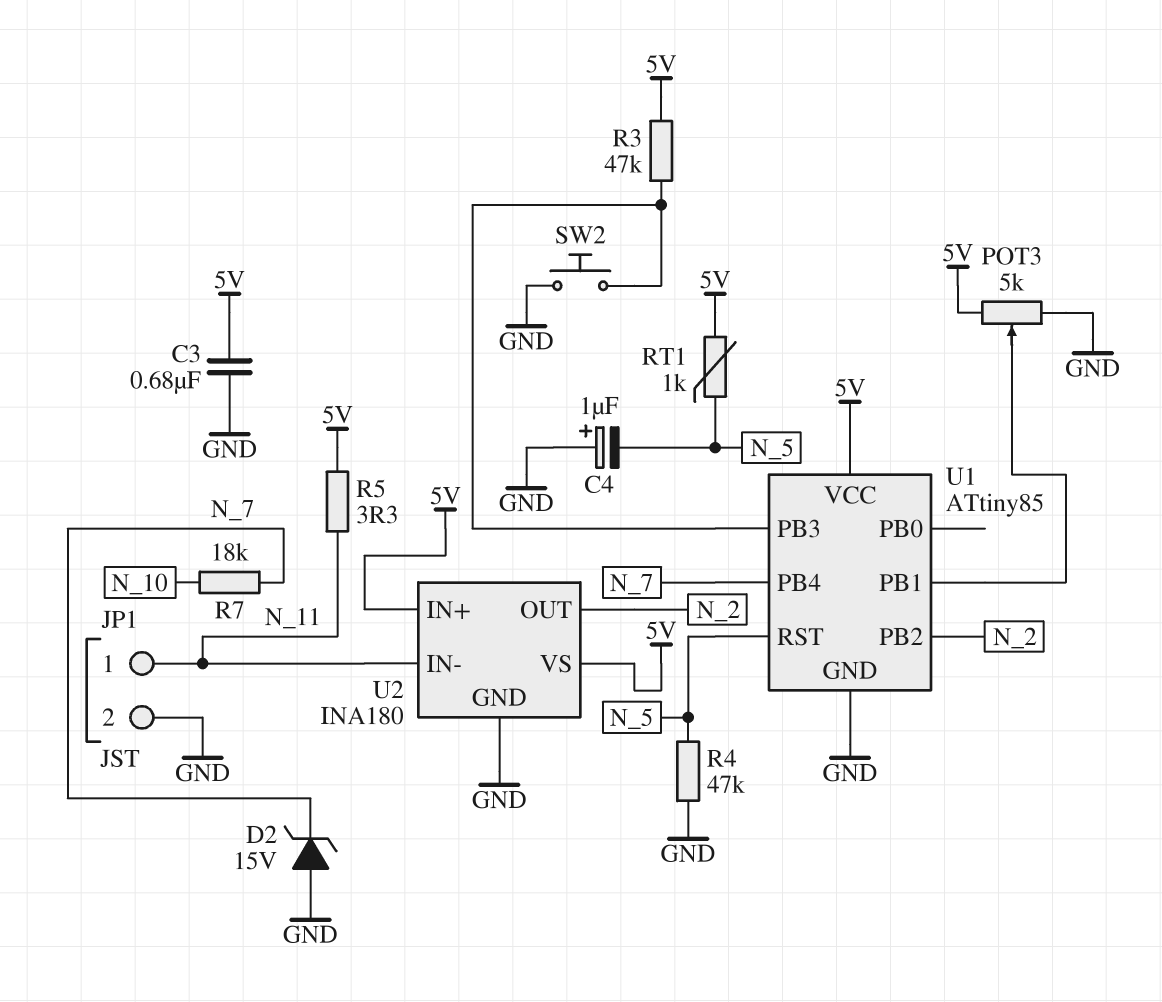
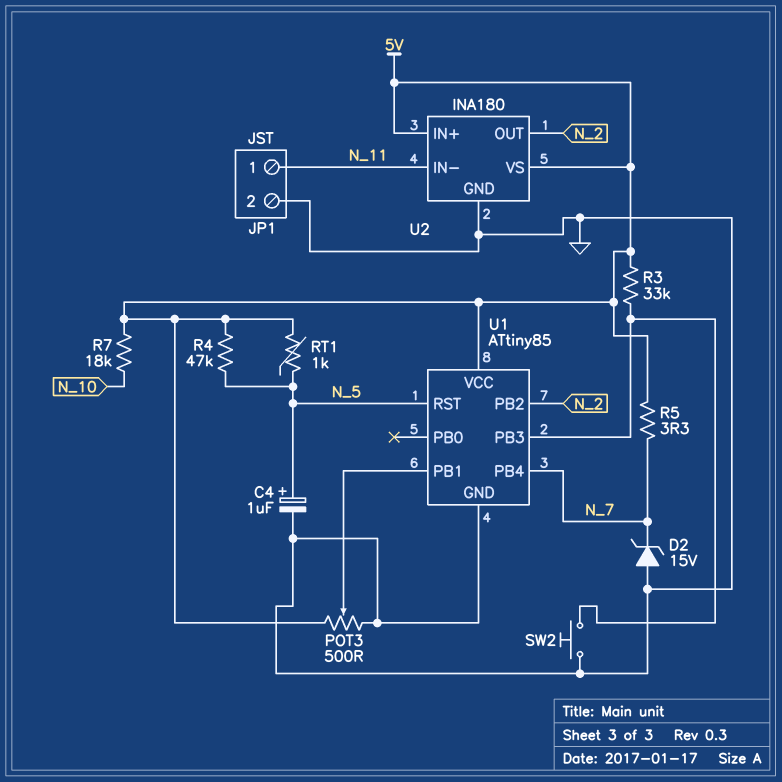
C3: 680nF (5V, GND) -> none
C4: 1uF (plus GND, minus N_5) -> 1uF (plus N_5, minus GND)
POT3: 5k (5V, GND, wiper U1/PB1) -> 500 (5V, GND, wiper U1/PB1)
R3: 47k (5V, U1/PB3) -> 33k (5V, U1/PB3)
R4: 47k (GND, N_5) -> 47k (5V, N_5)
R5: 3.3 (5V, N_11) -> 3.3 (5V, N_7)
R7: 18k (N_7, N_10) -> 18k (5V, N_10)

